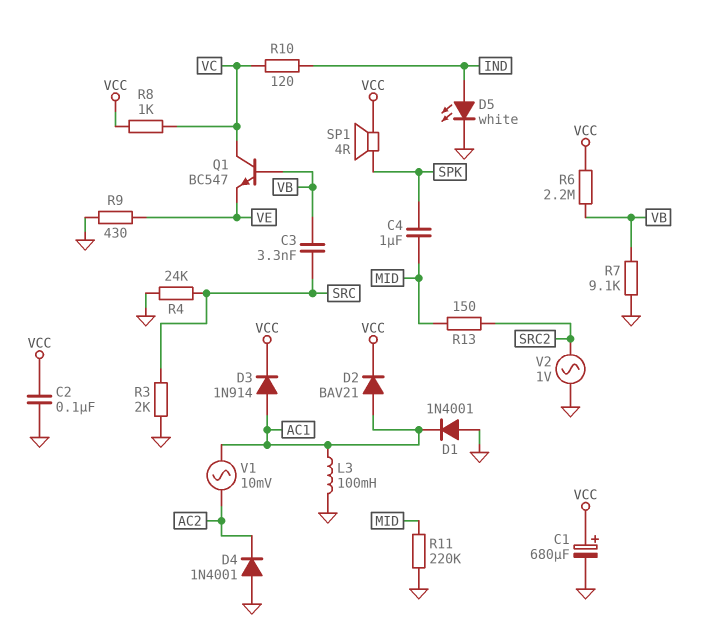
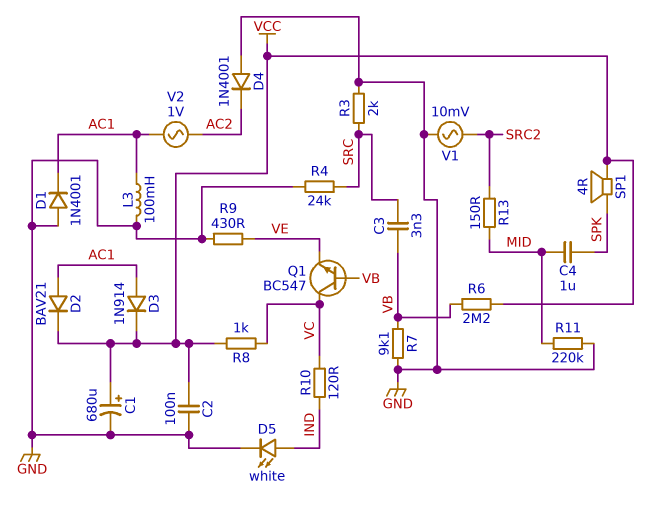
V1: AC 10mV (AC1, AC2) -> AC 10mV (GND, SRC2)
V2: AC 1V (GND, SRC2) -> AC 1V (AC1, AC2)

